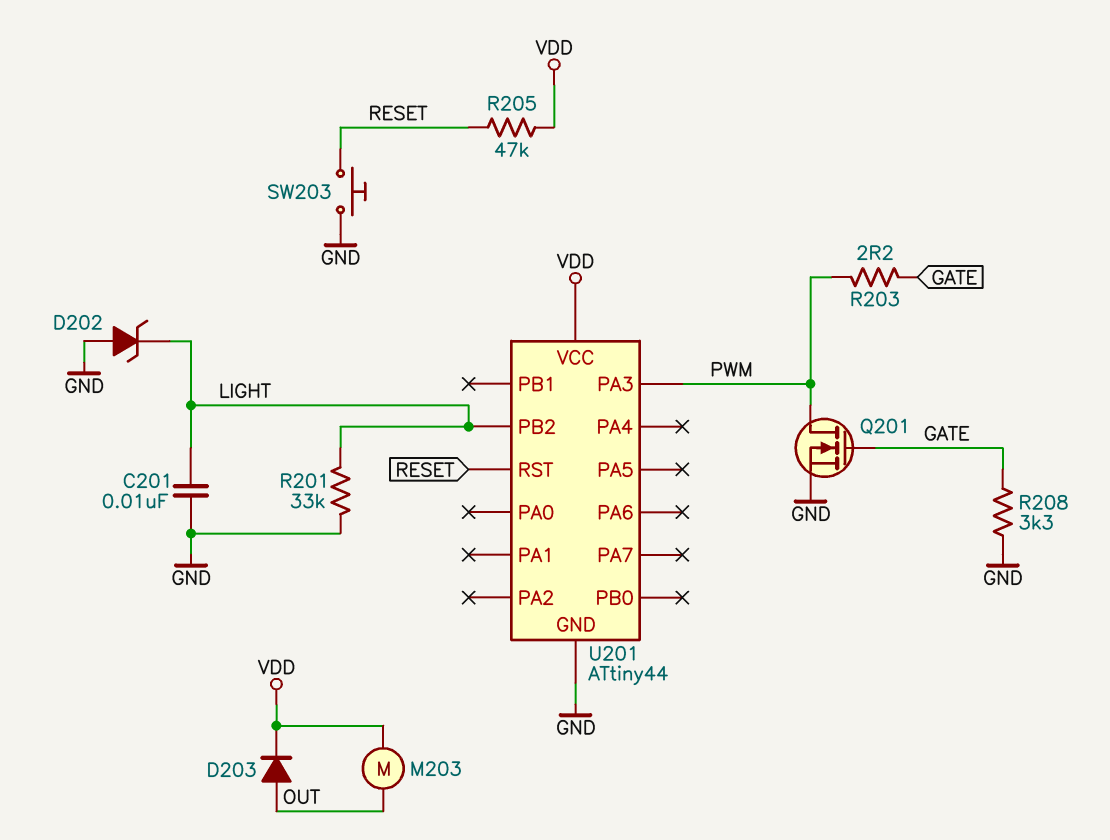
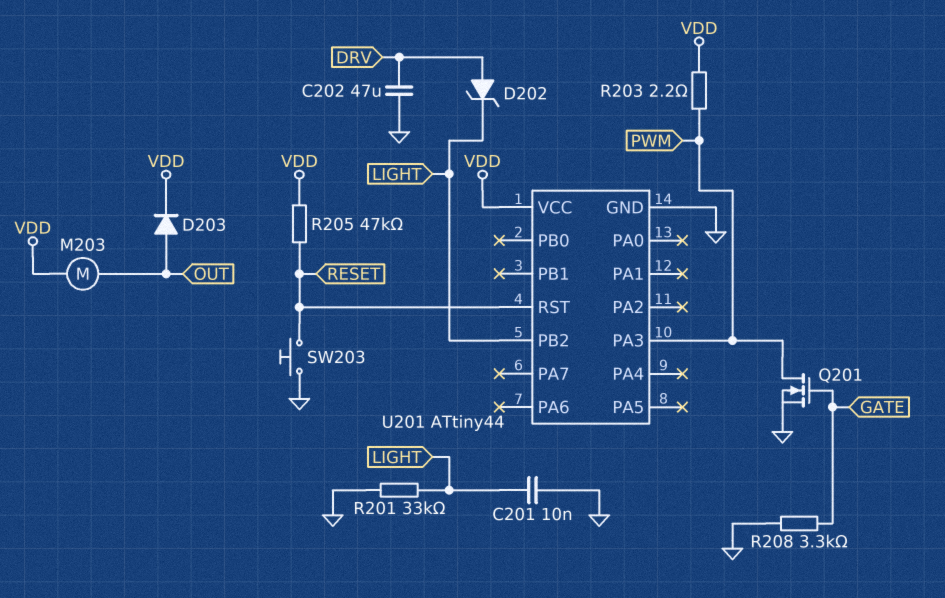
C202: none -> 47uF (DRV, GND)
D202: zener (A GND, K LIGHT) -> zener (A DRV, K LIGHT)
R203: 2.2 (GATE, PWM) -> 2.2 (PWM, VDD)

